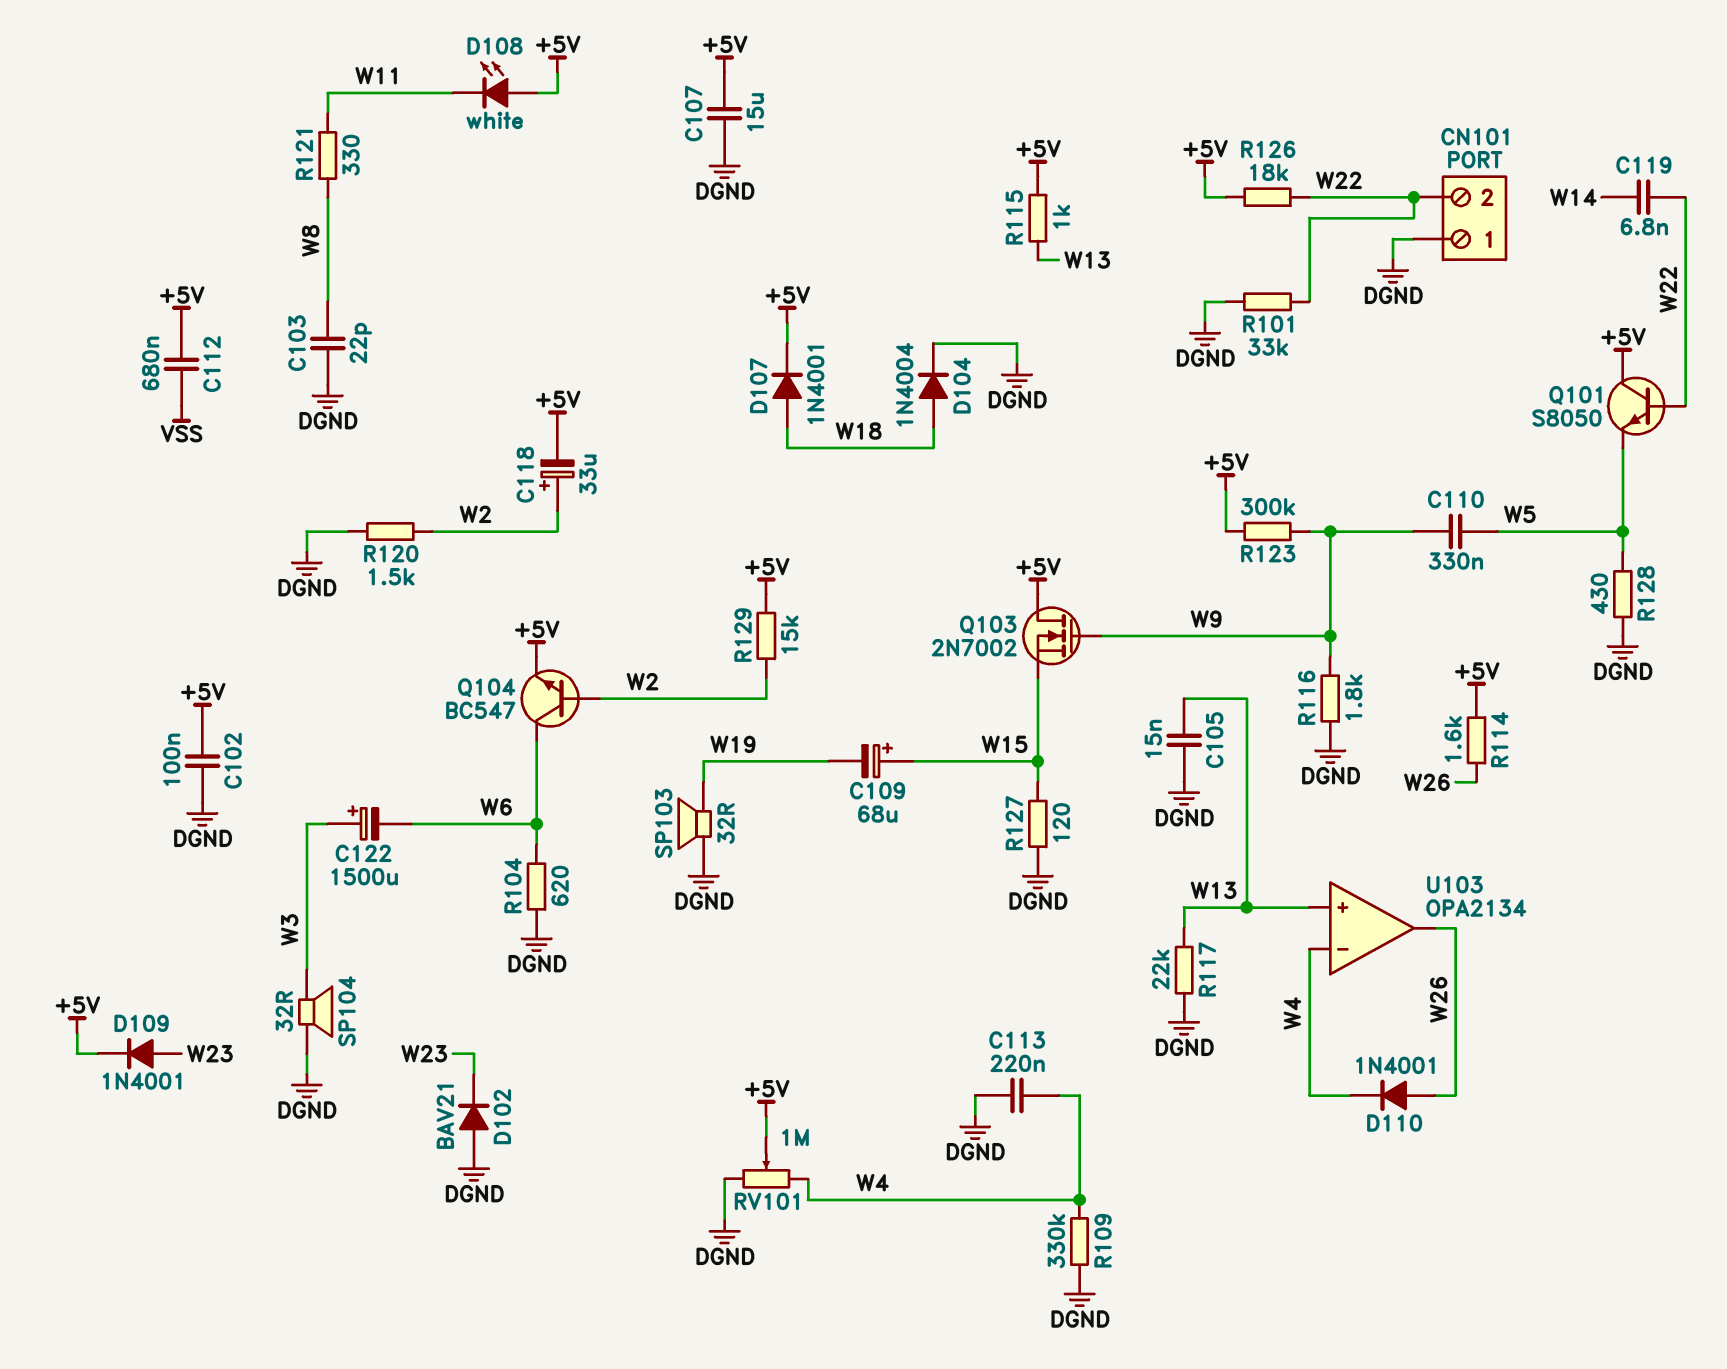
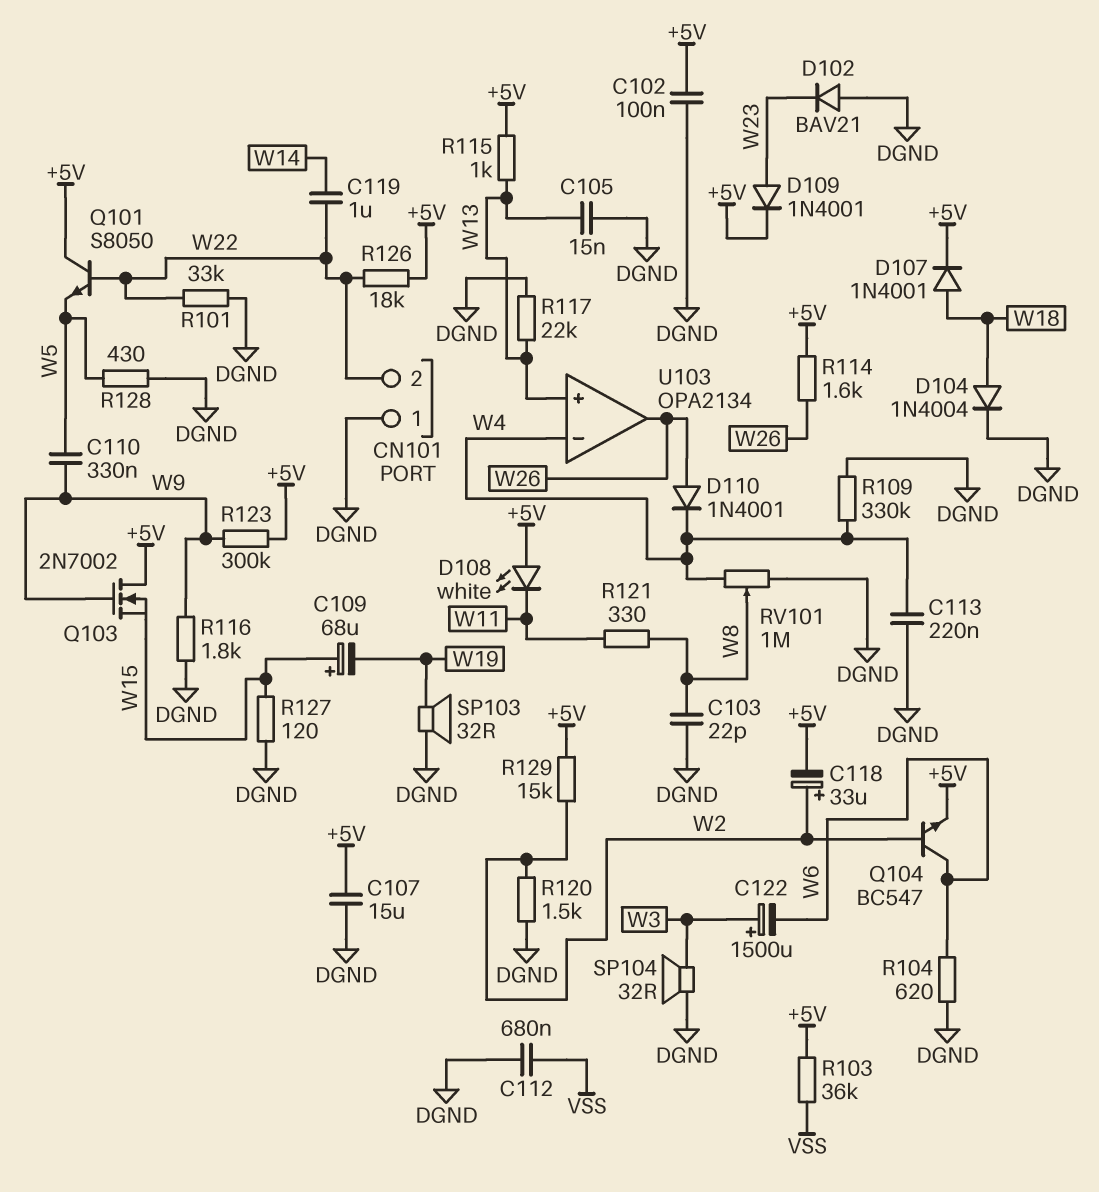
C112: 680nF (+5V, VSS) -> 680nF (DGND, VSS)
C119: 6.8nF (W14, W22) -> 1uF (W14, W22)
R103: none -> 36k (+5V, VSS)
RV101: 1M (DGND, W4, wiper +5V) -> 1M (DGND, W4, wiper W8)

